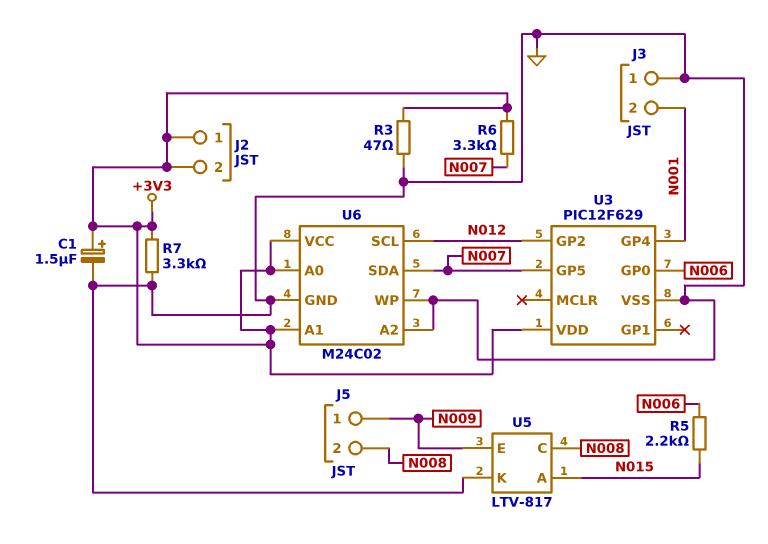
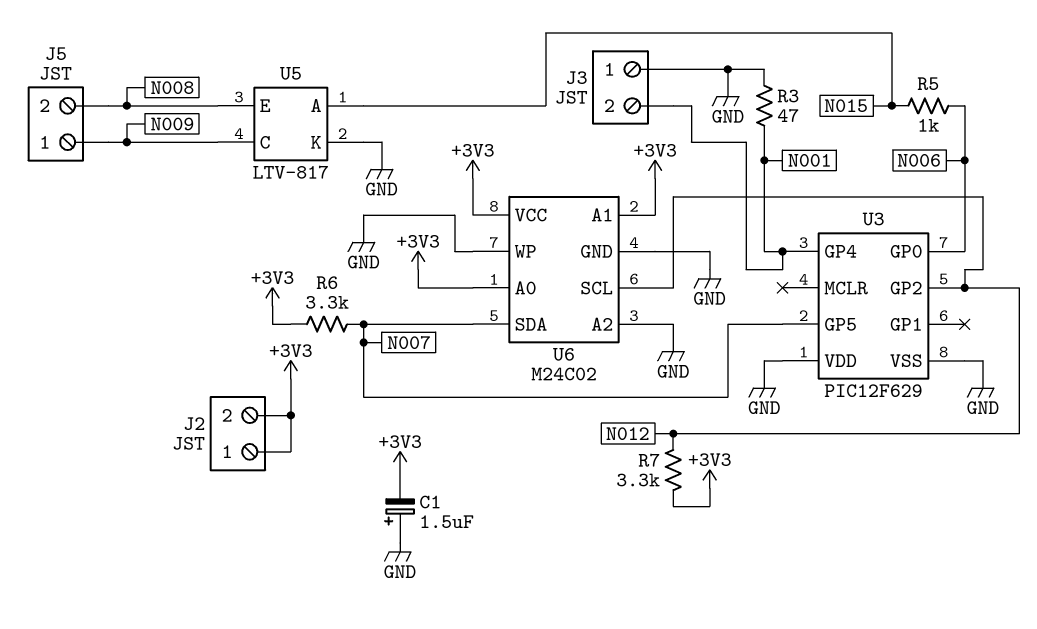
C1: 1.5uF (plus +3V3, minus GND) -> 1.5uF (plus GND, minus +3V3)
R3: 47 (+3V3, GND) -> 47 (GND, N001)
R5: 2.2k (N006, N015) -> 1k (N006, N015)
R7: 3.3k (+3V3, GND) -> 3.3k (+3V3, N012)
U3 pin VDD: +3V3 -> GND
U5 pin C: N008 -> N009
U5 pin E: N009 -> N008

